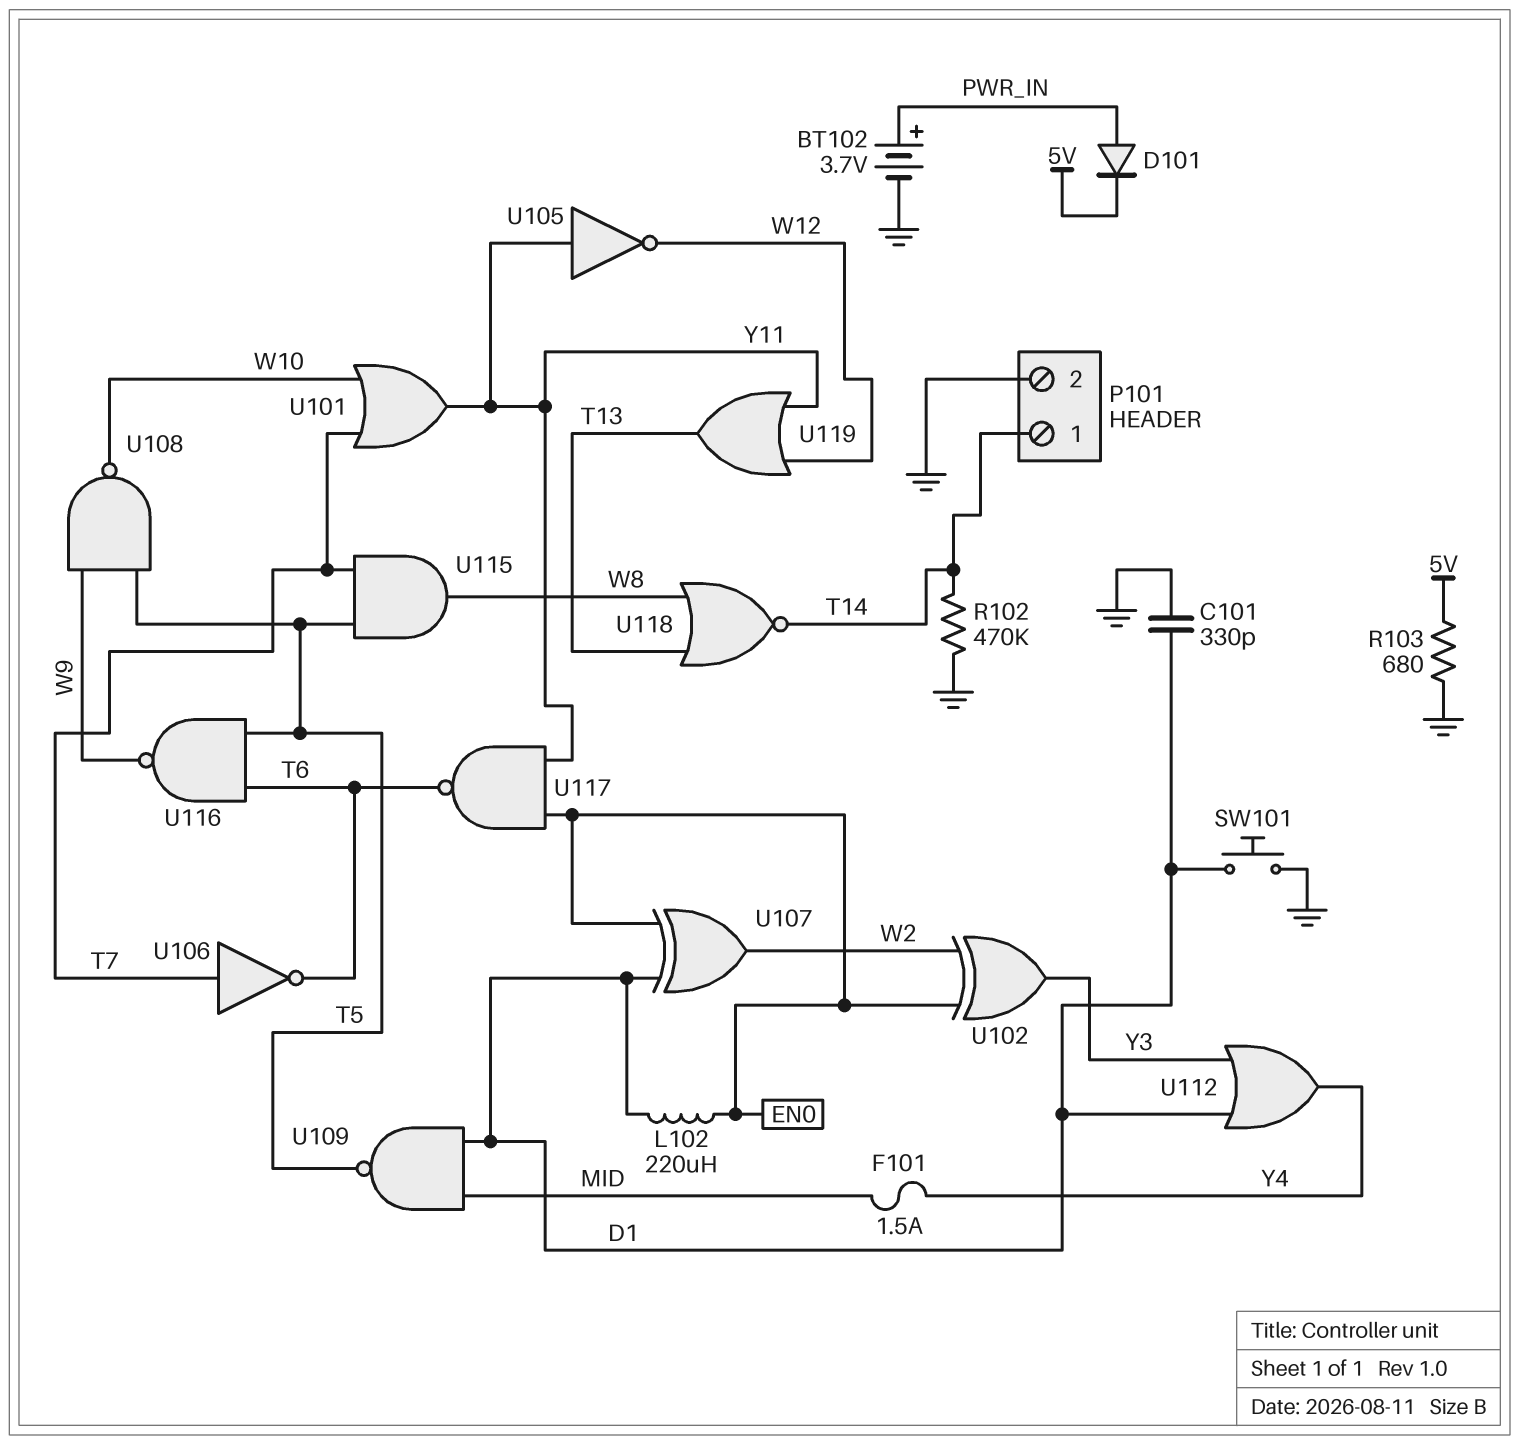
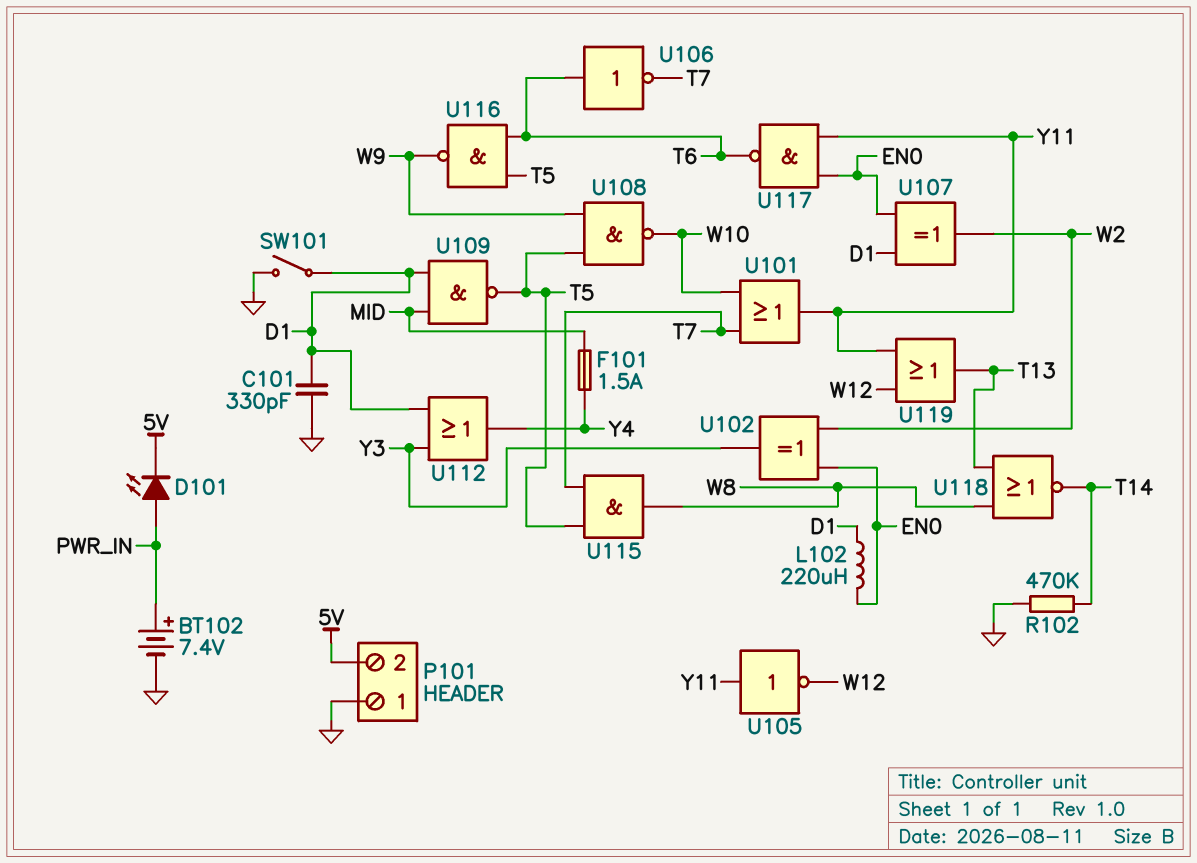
BT102: 3.7V (plus PWR_IN, minus GND) -> 7.4V (plus PWR_IN, minus GND)
D101: diode (A PWR_IN, K 5V) -> LED (A PWR_IN, K 5V)
P101 pin 1: T14 -> GND
P101 pin 2: GND -> 5V
R103: 680 (5V, GND) -> none
SW101: button (D1, GND) -> switch (D1, GND)
U106: NOT (in T7, out T6) -> NOT (in T6, out T7)

